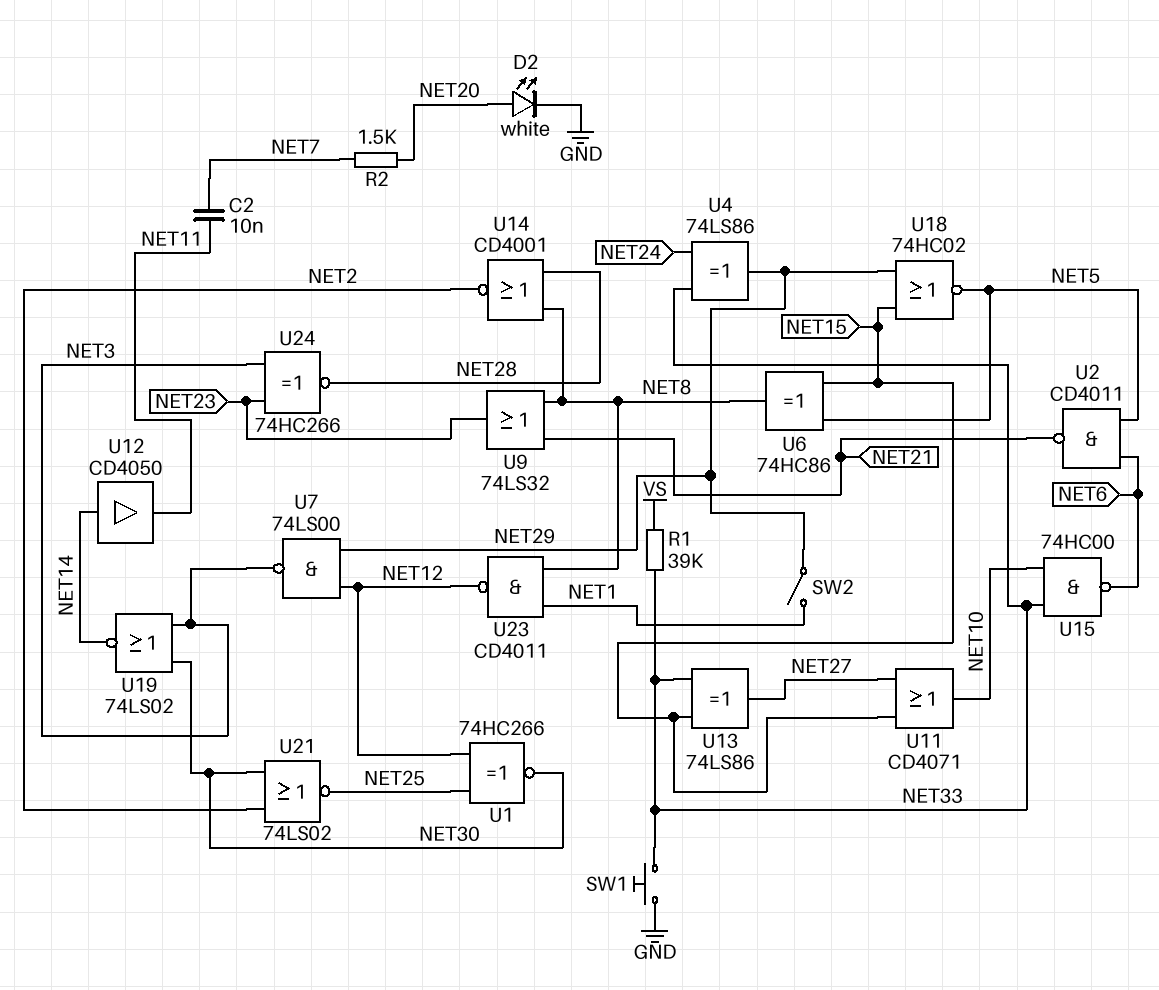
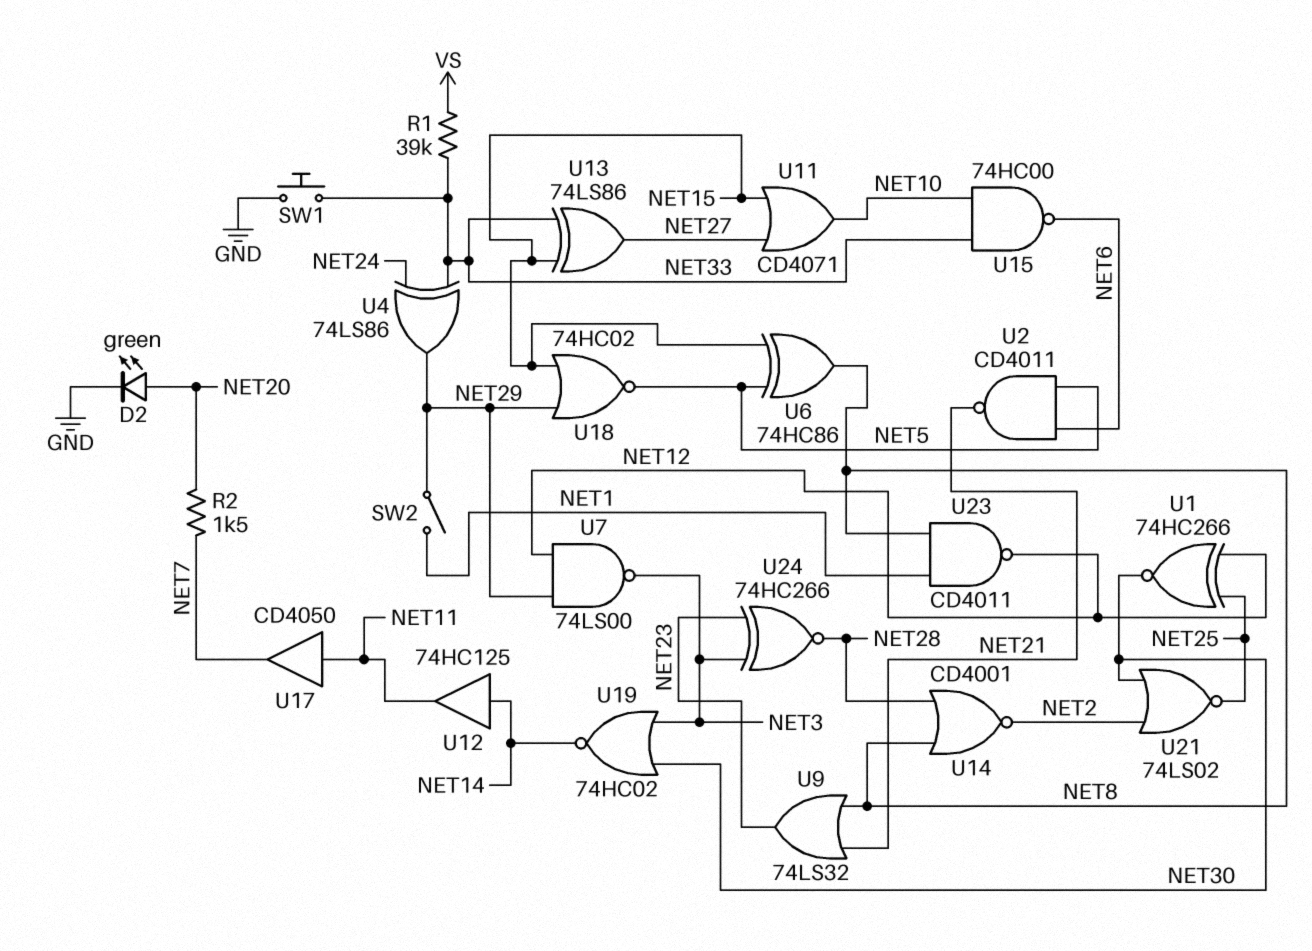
C2: 10nF (NET7, NET11) -> none
D2: LED white (A NET20, K GND) -> LED green (A NET20, K GND)
U12: buffer CD4050 (in NET14, out NET11) -> buffer 74HC125 (in NET14, out NET11)
U17: none -> buffer CD4050 (in NET11, out NET7)
U19: NOR 74LS02 (in NET3, in NET30, out NET14) -> NOR 74HC02 (in NET3, in NET30, out NET14)

